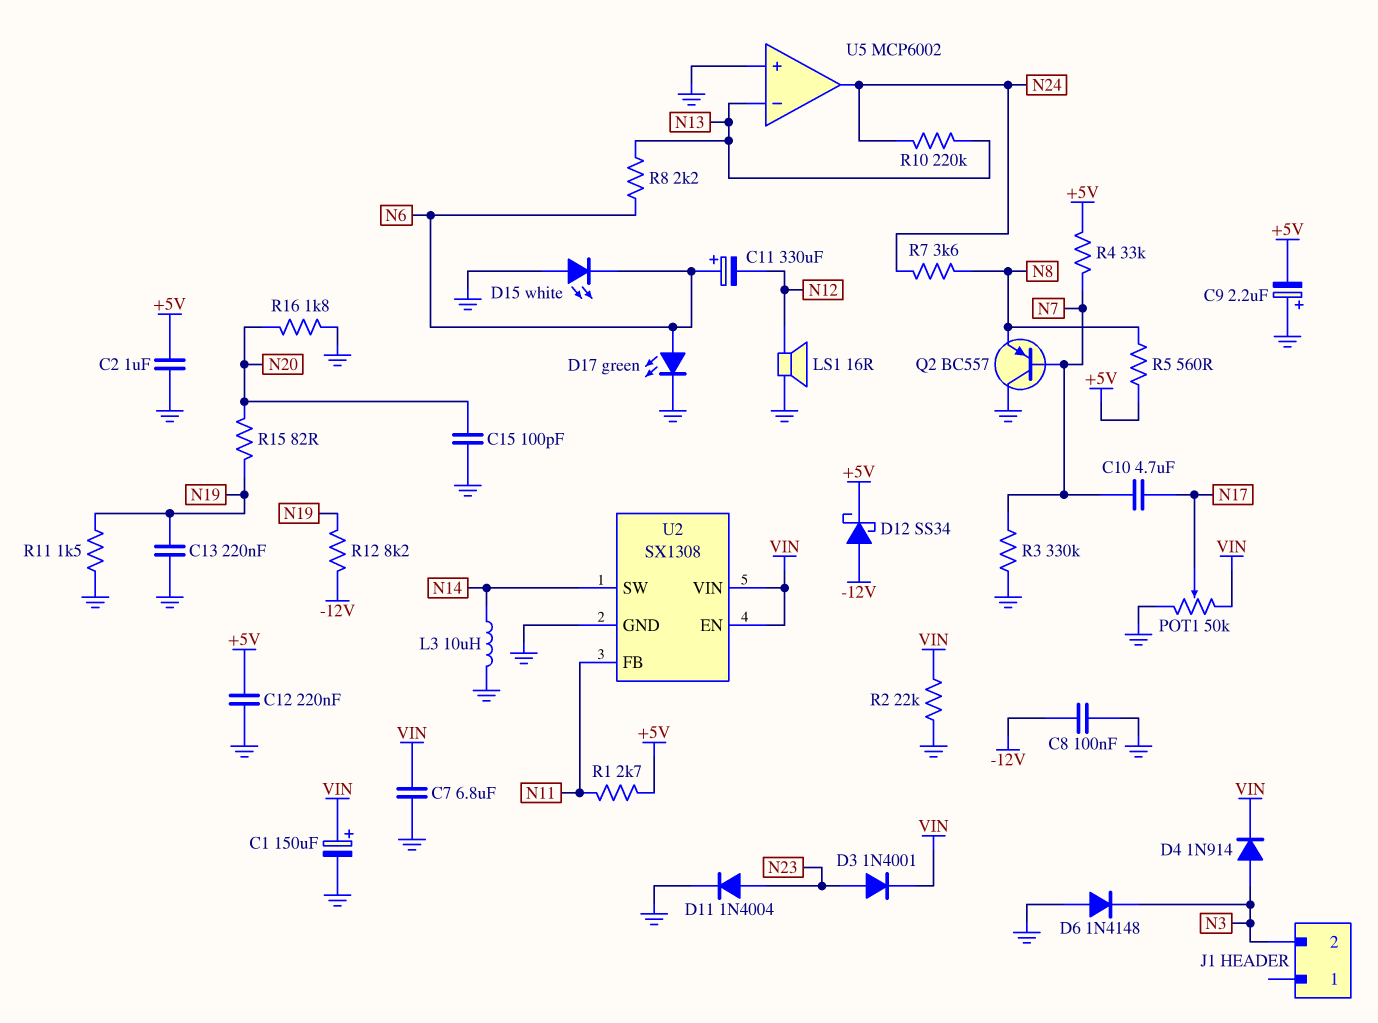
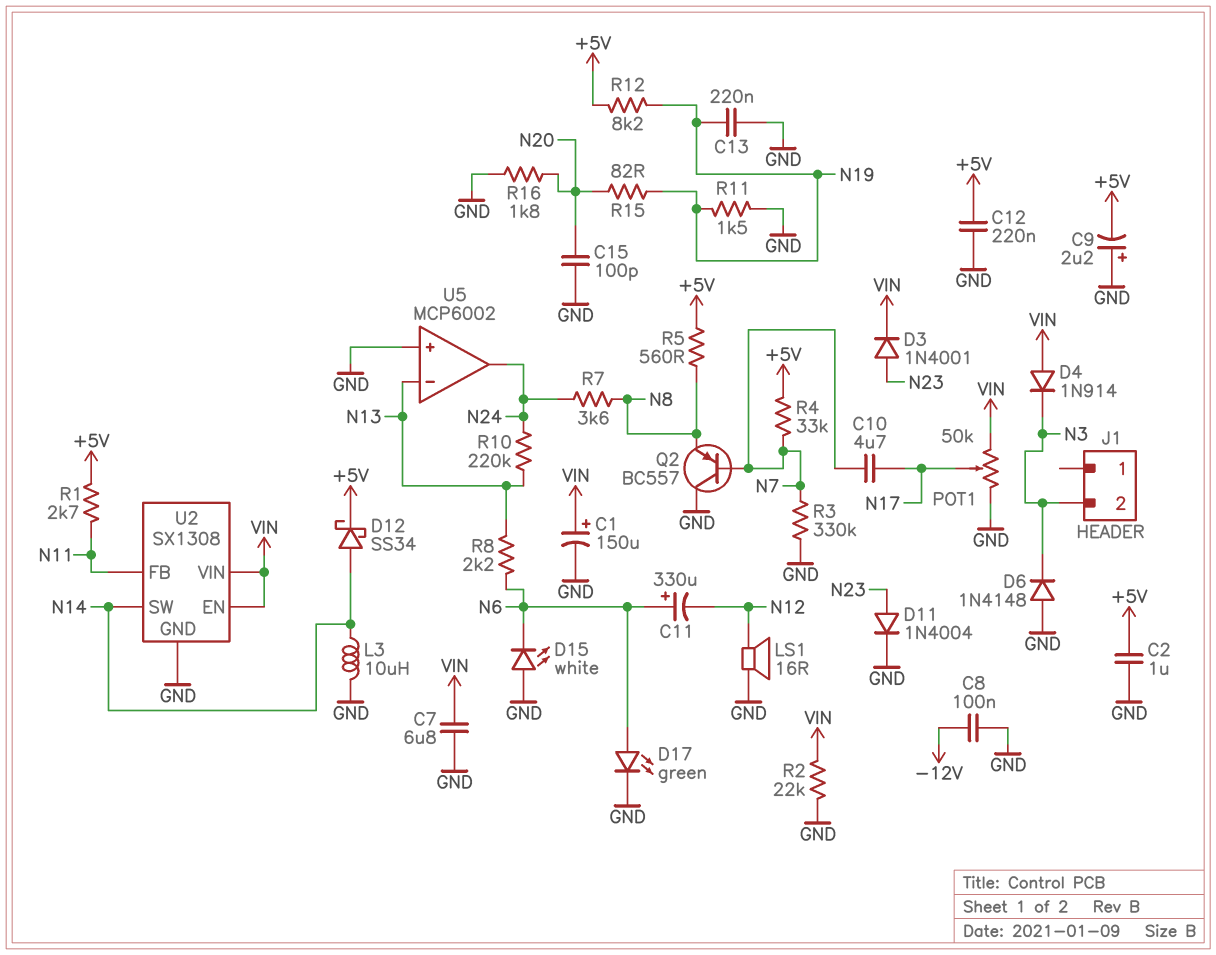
D4: diode 1N914 (A N3, K VIN) -> diode 1N914 (A VIN, K N3)
D12: schottky SS34 (A -12V, K +5V) -> schottky SS34 (A N14, K +5V)
R12: 8.2k (-12V, N19) -> 8.2k (+5V, N19)

